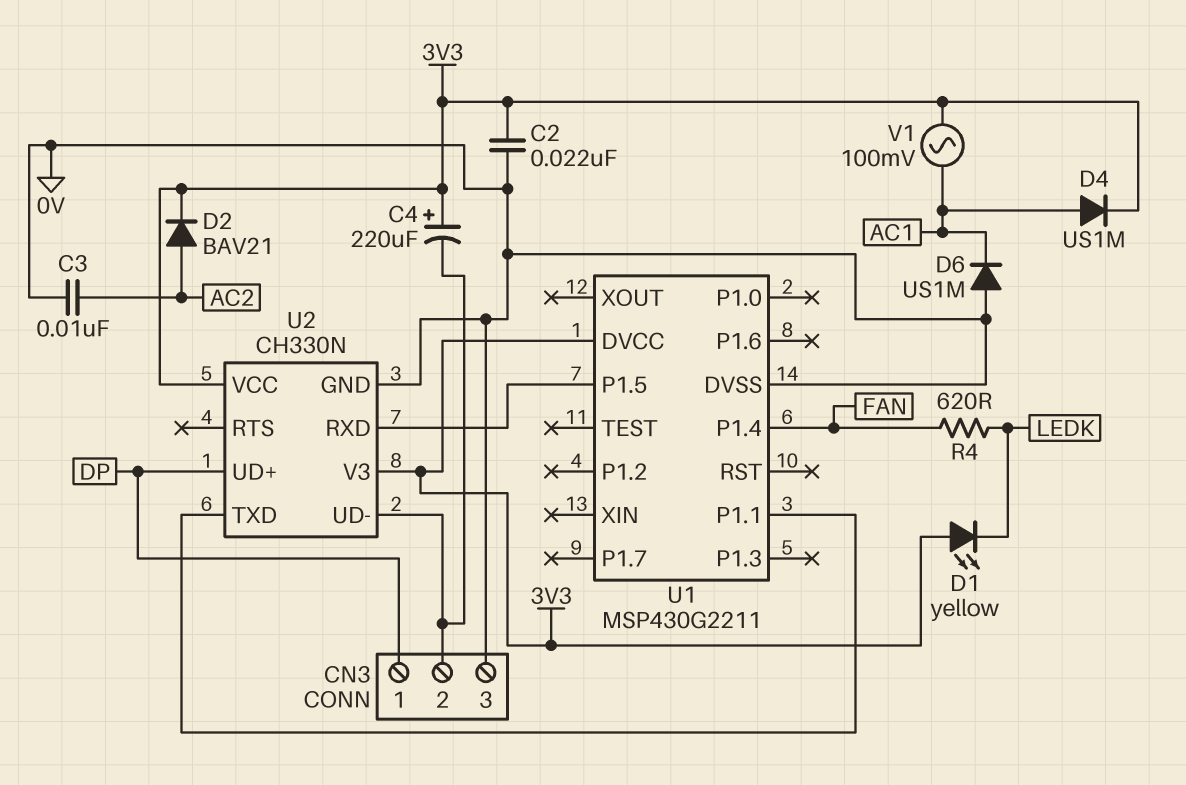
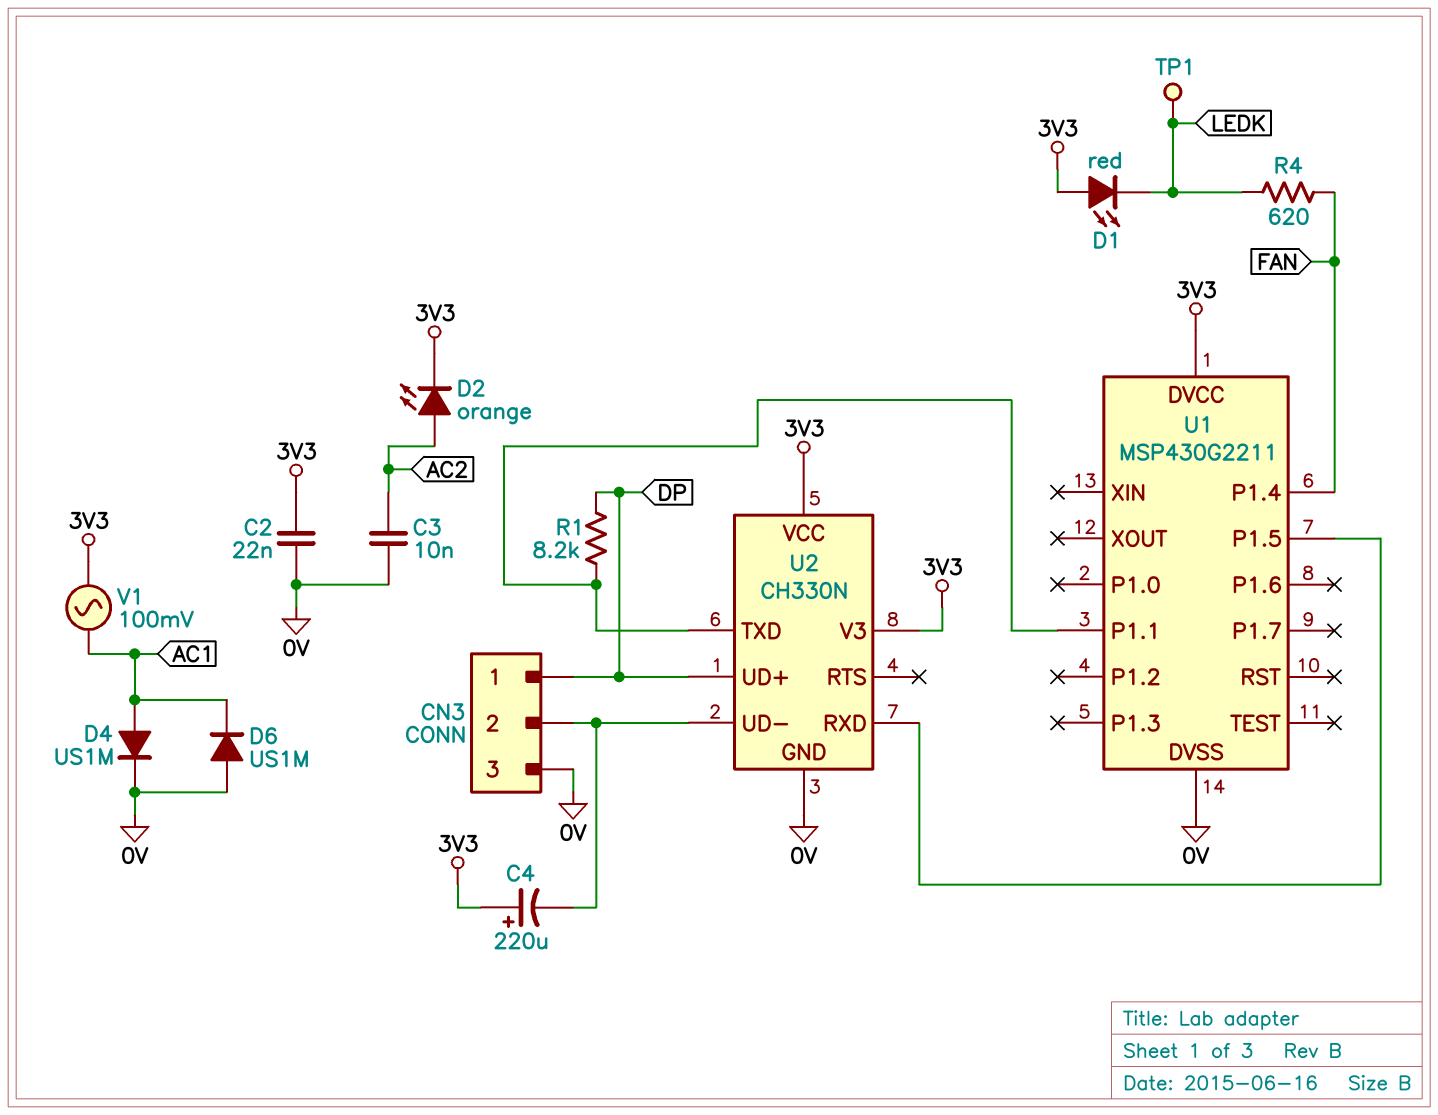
D1: LED yellow (A 3V3, K LEDK) -> LED red (A 3V3, K LEDK)
D2: diode BAV21 (A AC2, K 3V3) -> LED orange (A AC2, K 3V3)
D4: diode US1M (A AC1, K 3V3) -> diode US1M (A AC1, K 0V)
R1: none -> 8.2k (DP, U1/P1.1)
TP1: none -> test point (LEDK)

